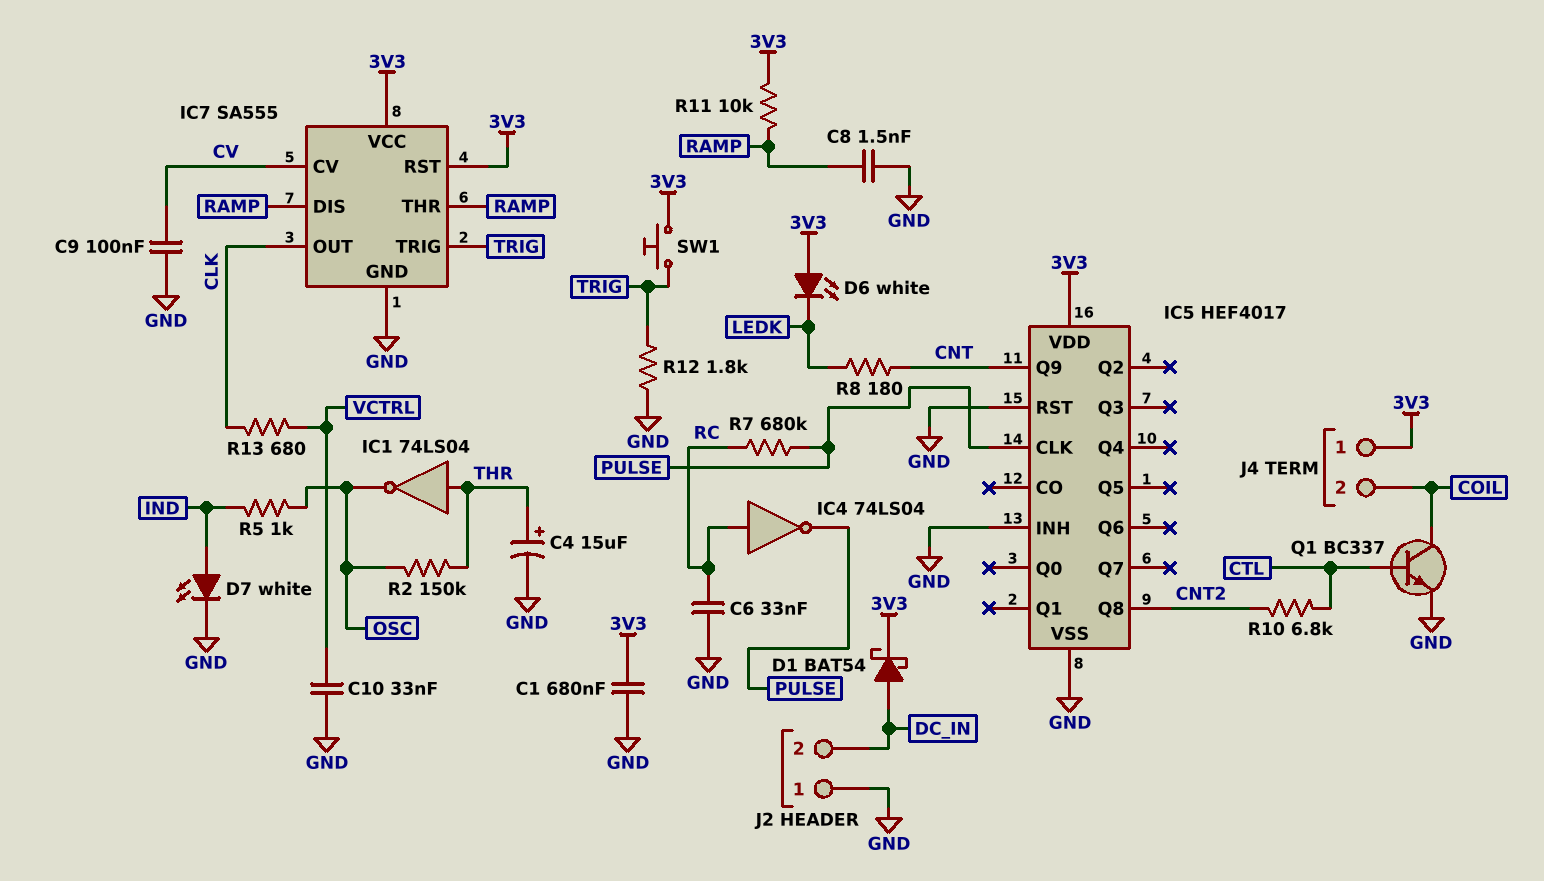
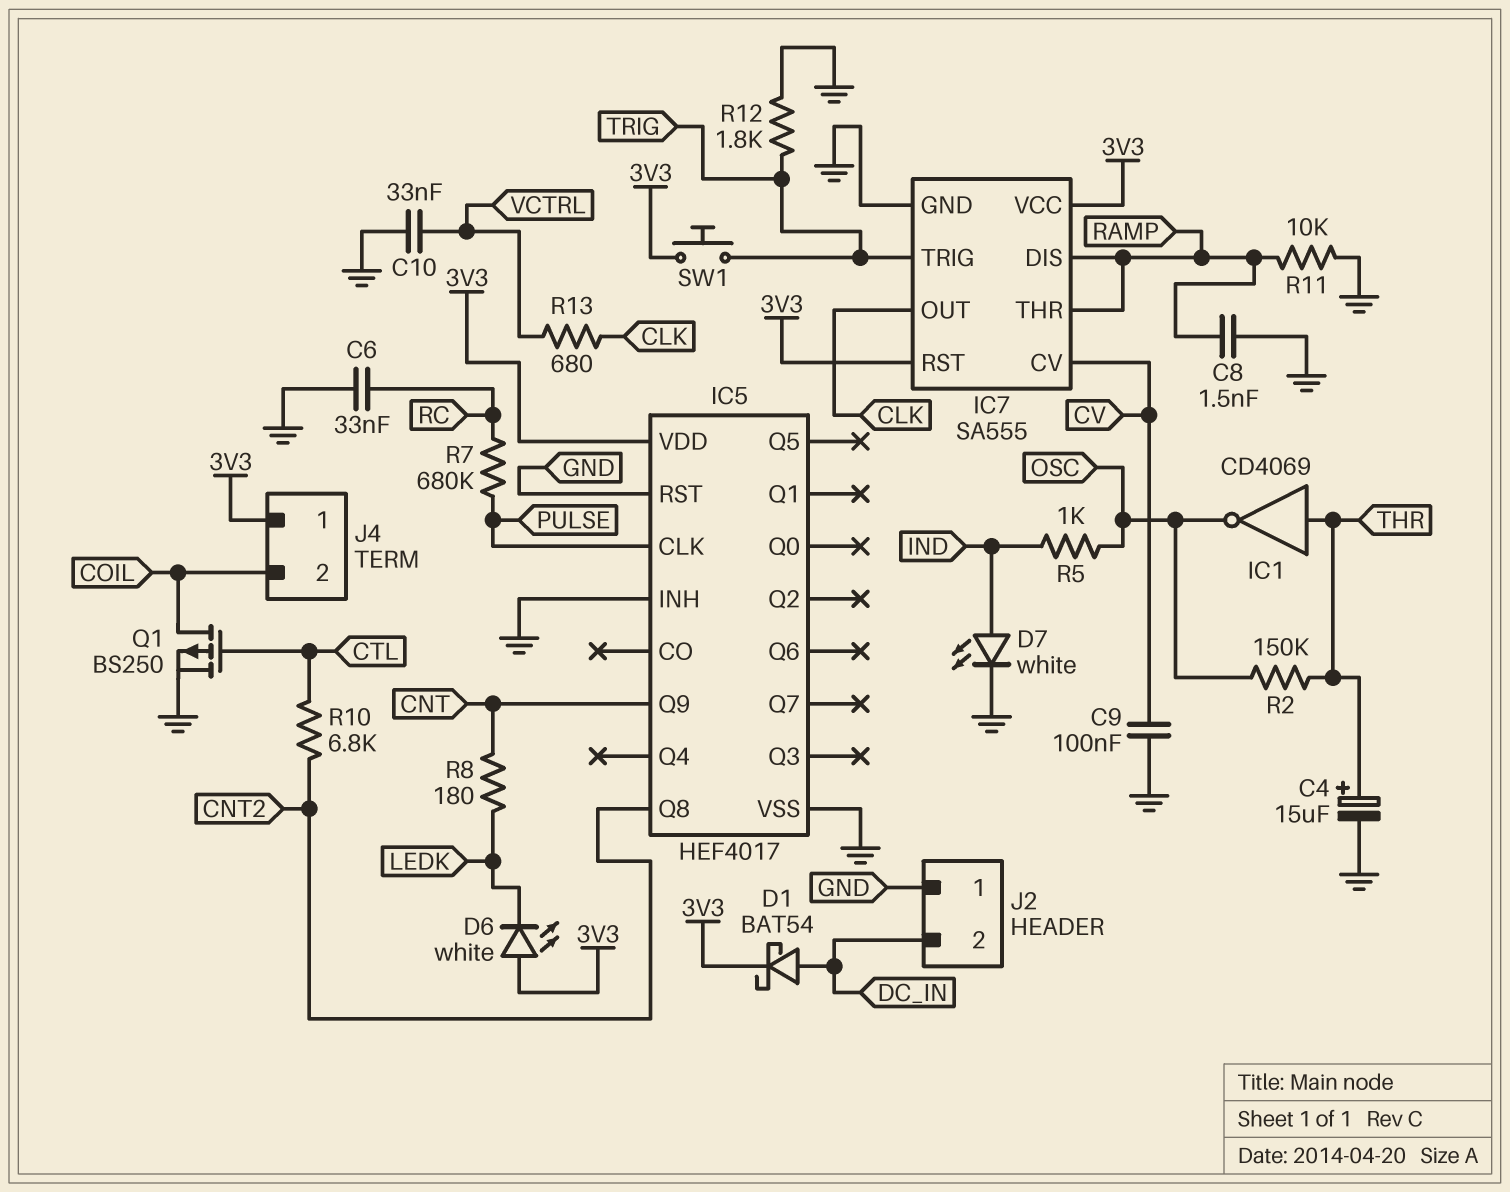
C1: 680nF (3V3, GND) -> none
IC1: NOT 74LS04 (in THR, out OSC) -> NOT CD4069 (in THR, out OSC)
IC4: NOT 74LS04 (in RC, out PULSE) -> none
Q1: NPN BC337 (B CTL, C COIL, E GND) -> PMOS BS250 (G CTL, D COIL, S GND)
R11: 10k (3V3, RAMP) -> 10k (GND, RAMP)

